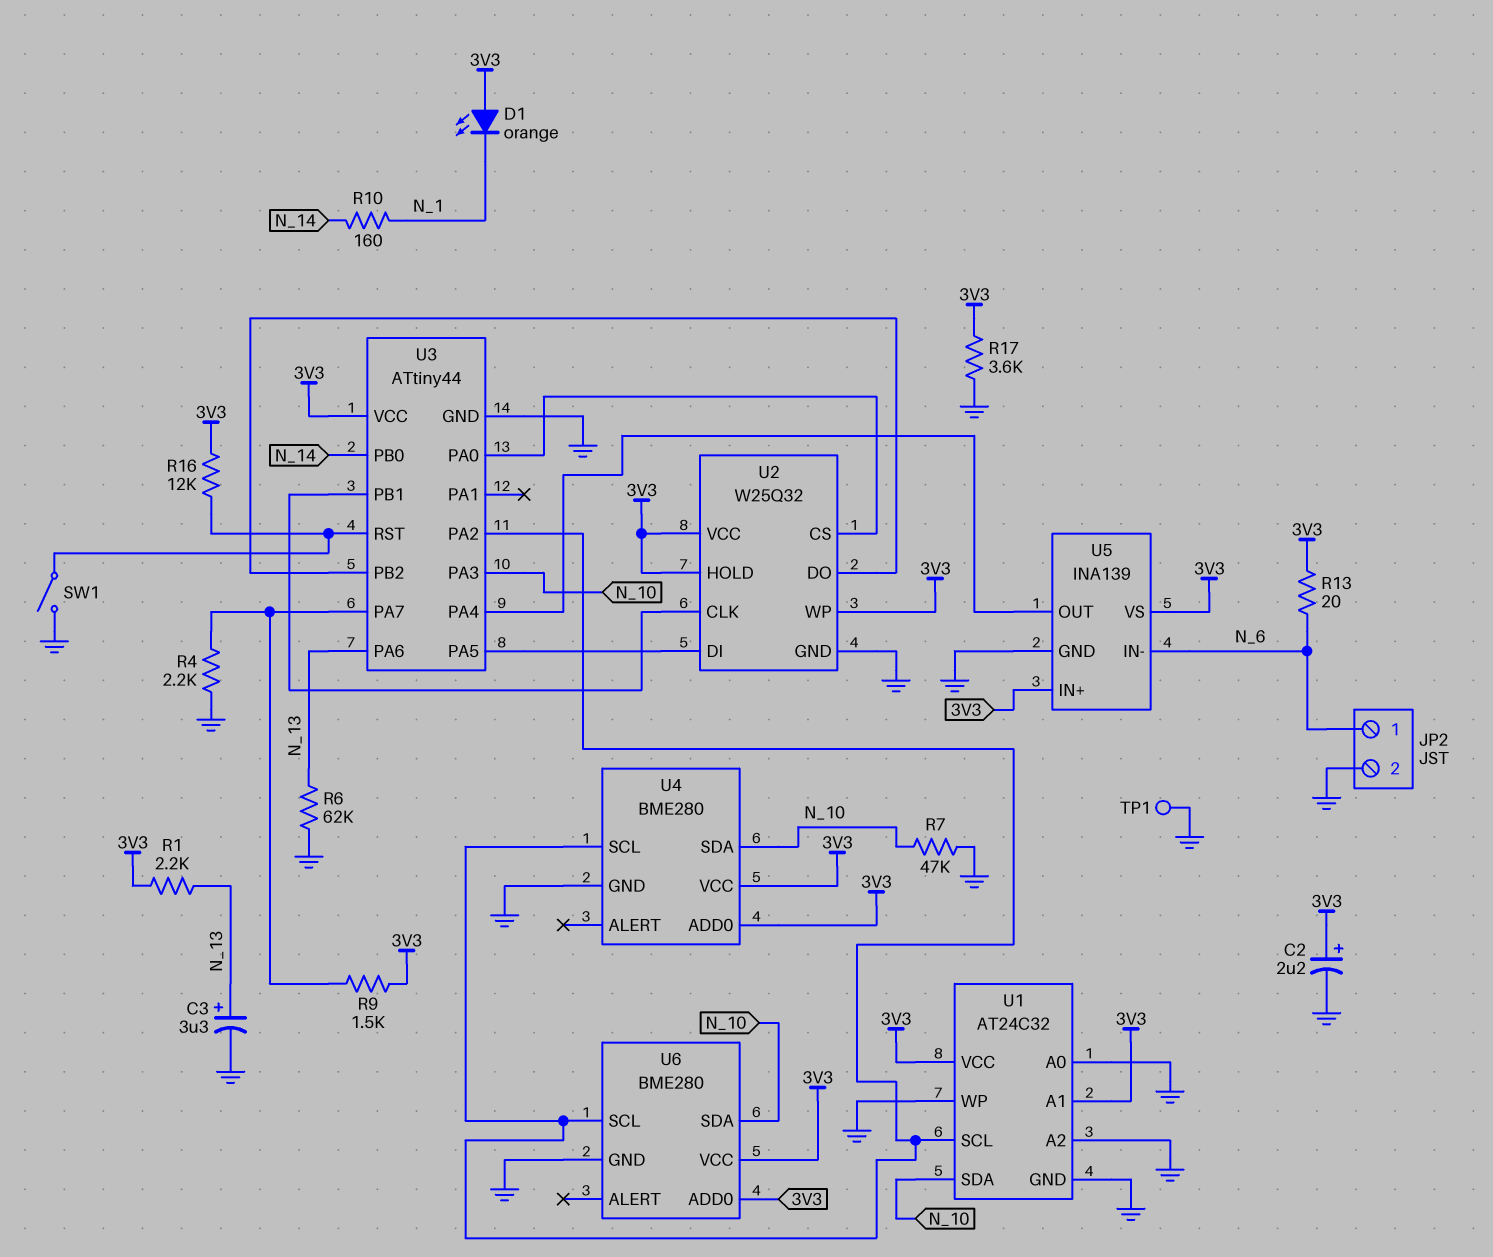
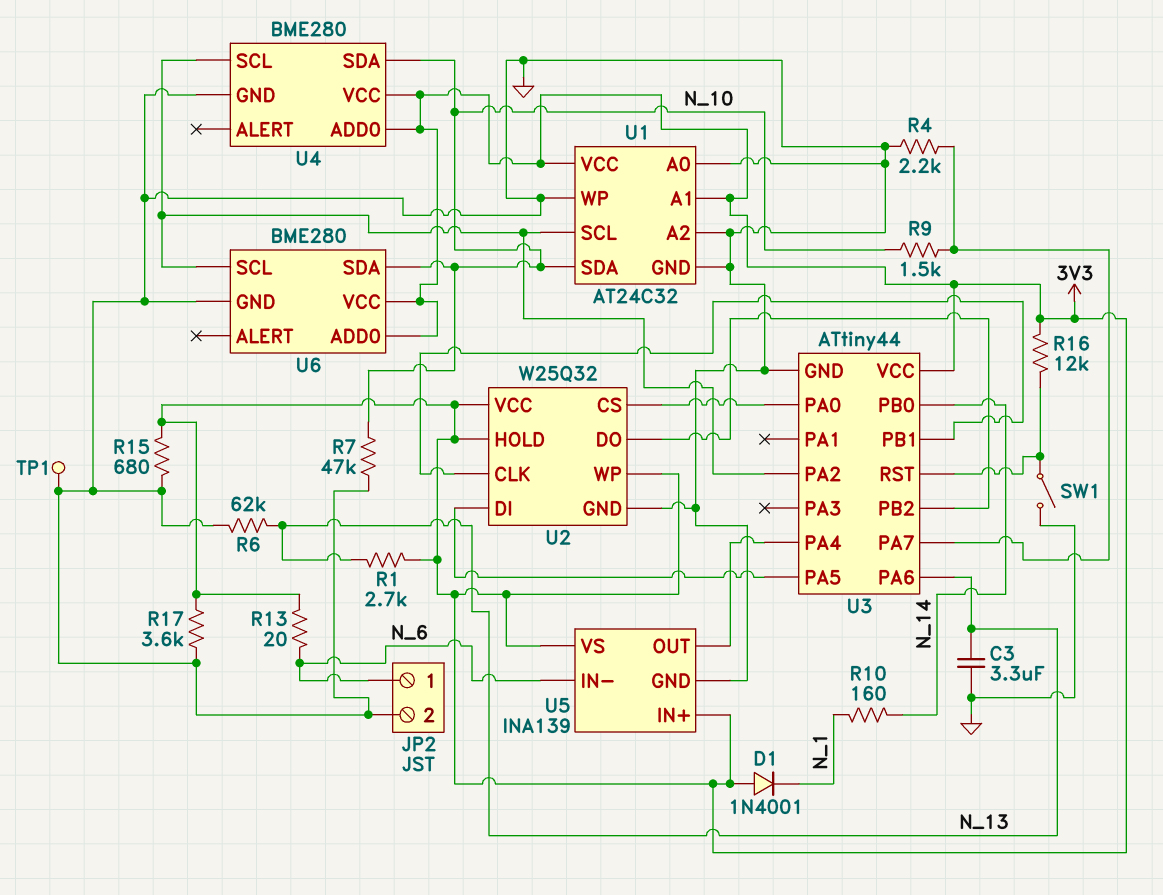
C2: 2.2uF (plus 3V3, minus GND) -> none
C3: 3.3uF (plus N_13, minus GND) -> 3.3uF (GND, N_13)
D1: LED orange (A 3V3, K N_1) -> diode 1N4001 (A 3V3, K N_1)
R1: 2.2k (3V3, N_13) -> 2.7k (3V3, N_13)
R9: 1.5k (3V3, U3/PA7) -> 1.5k (N_10, U3/PA7)
R15: none -> 680 (3V3, GND)
U3 pin PA3: N_10 -> none

